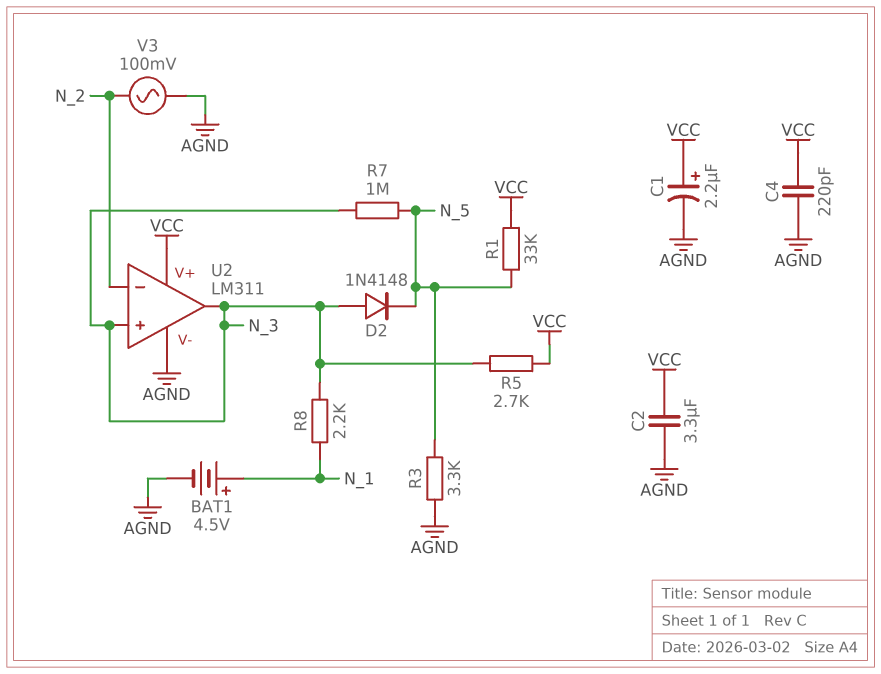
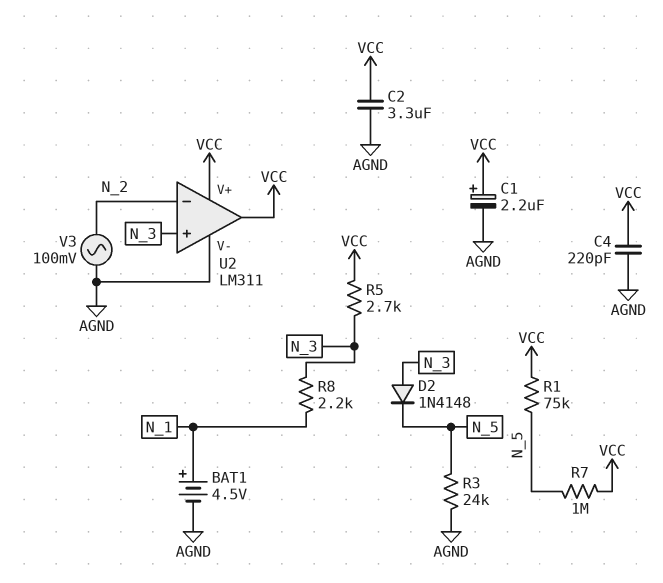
R1: 33k (N_5, VCC) -> 75k (N_5, VCC)
R3: 3.3k (AGND, N_5) -> 24k (AGND, N_5)
R7: 1M (N_3, N_5) -> 1M (N_5, VCC)
U2 pin out: N_3 -> VCC

